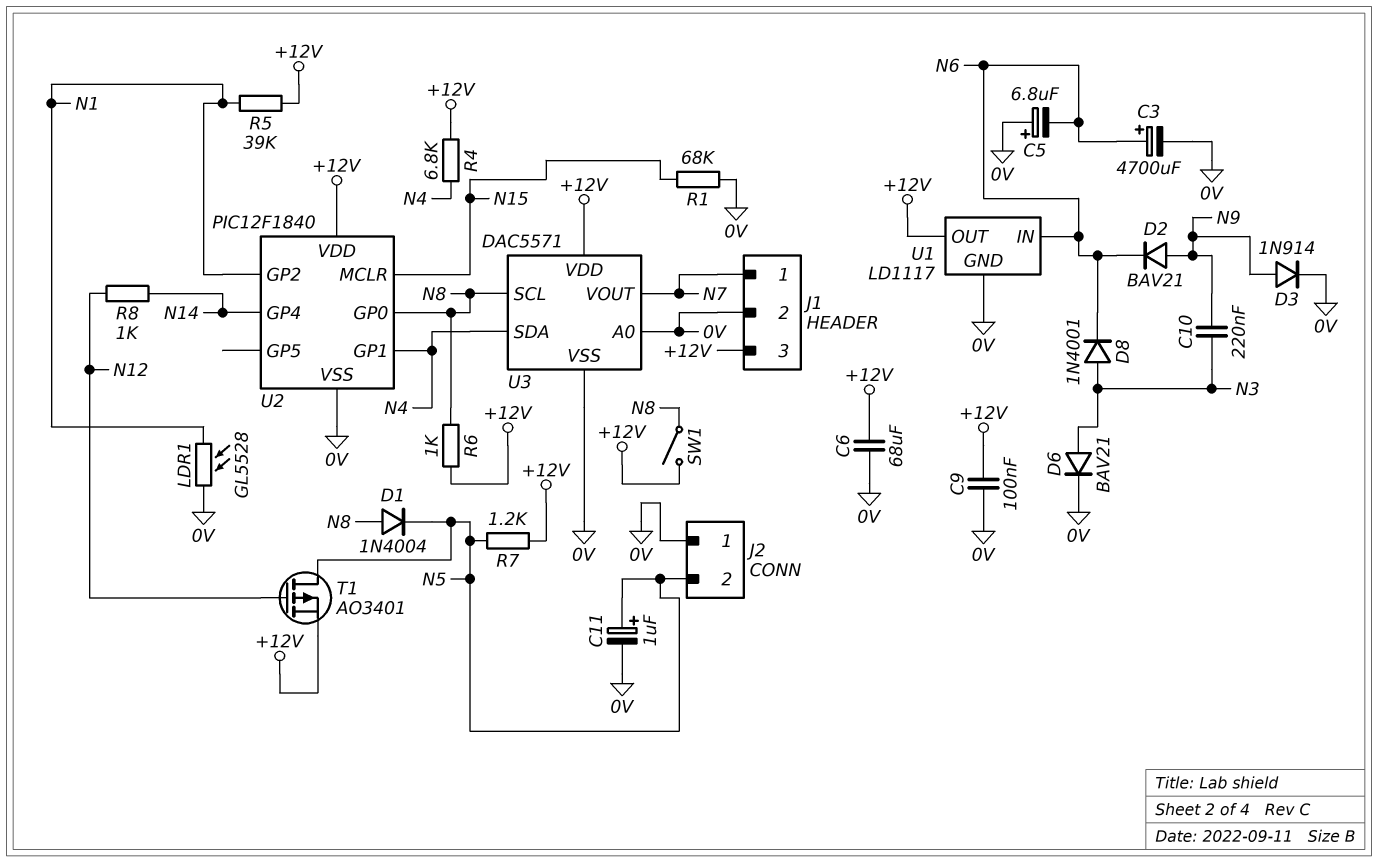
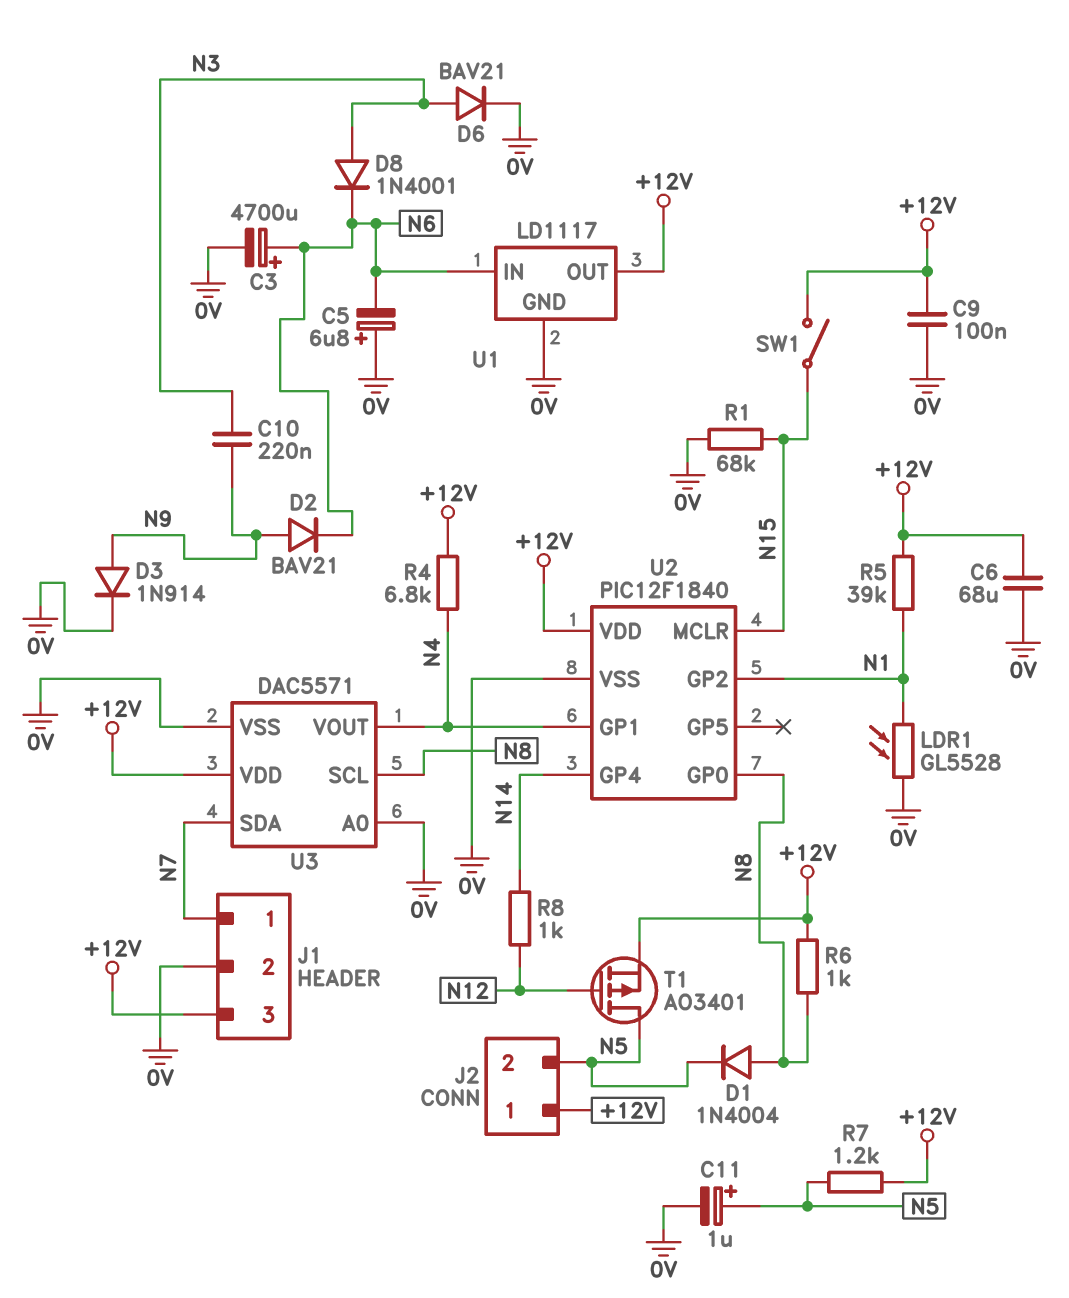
J2 pin 1: 0V -> +12V
SW1: switch (+12V, N8) -> switch (+12V, N15)
U3 pin SDA: N4 -> N7
U3 pin VOUT: N7 -> N4

